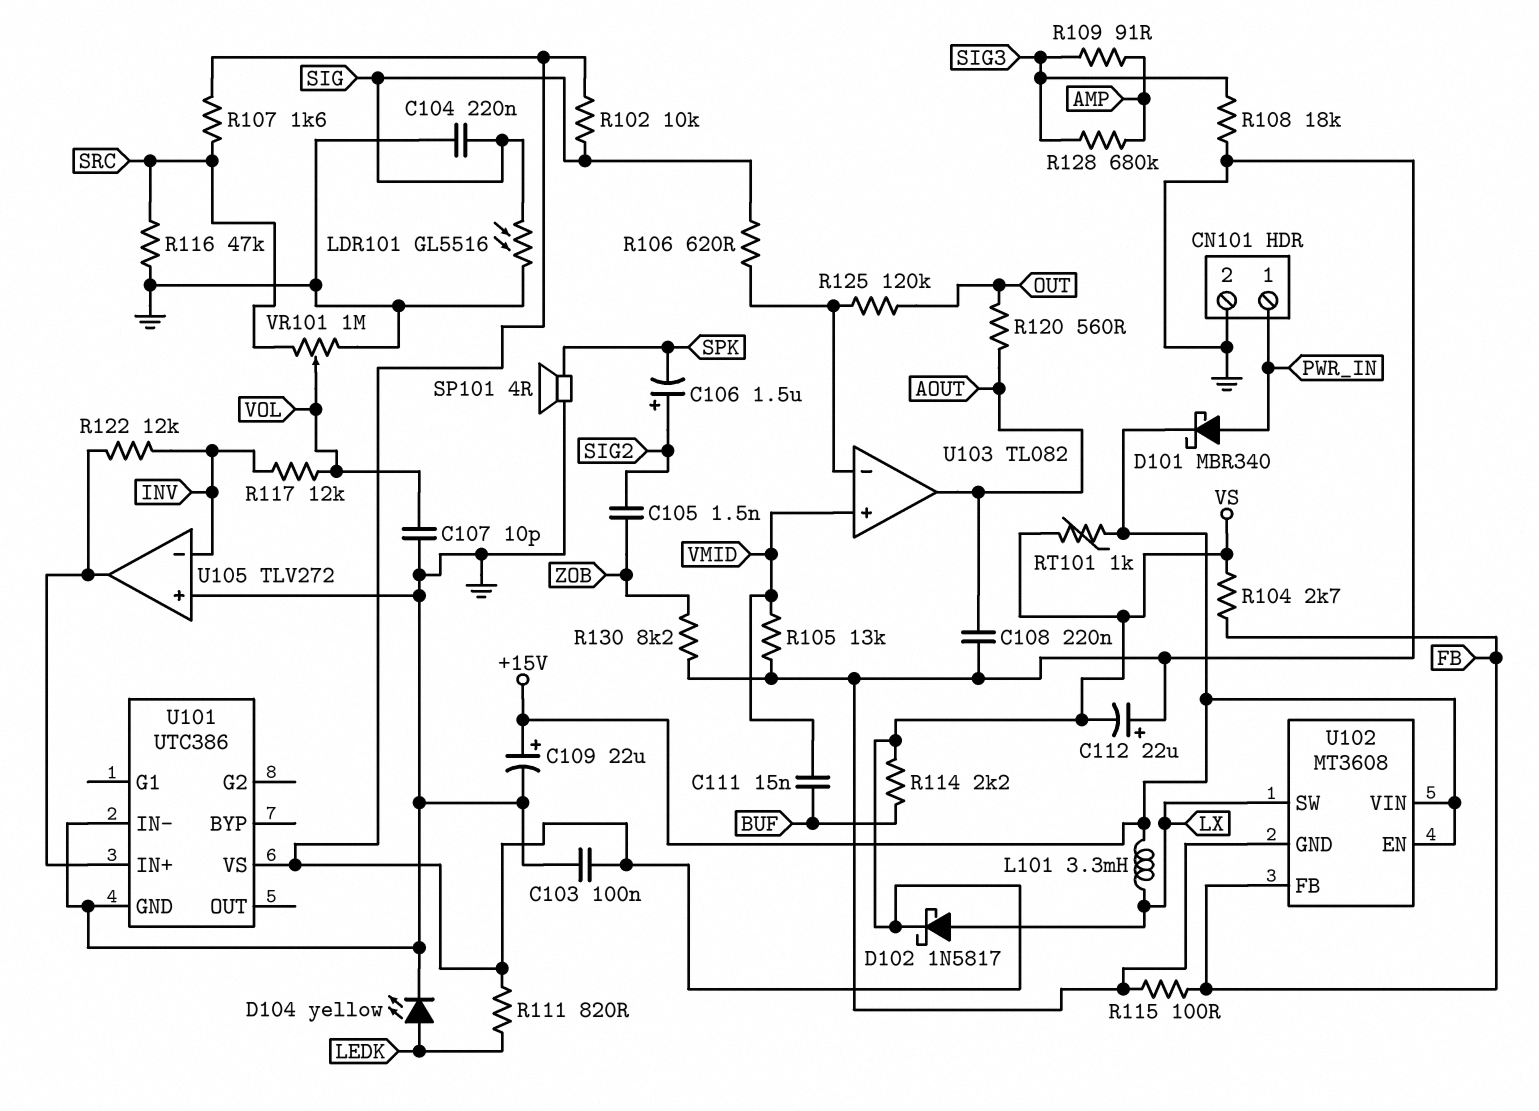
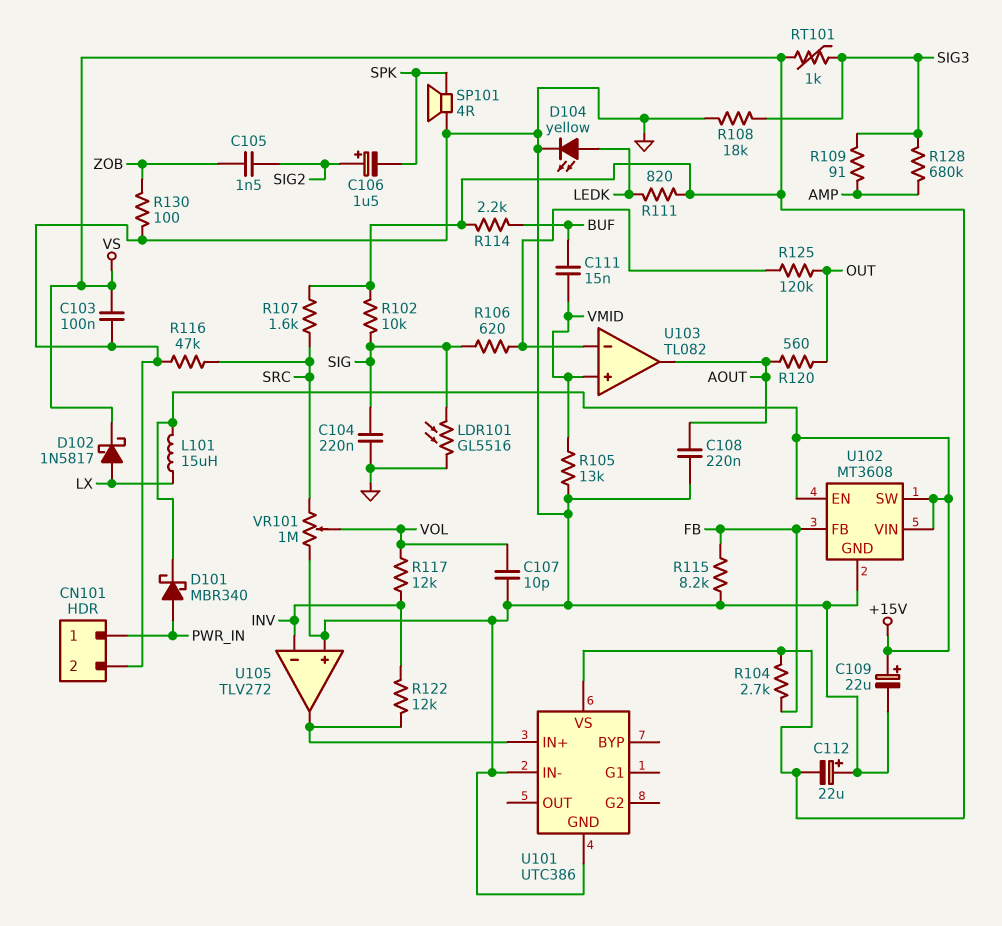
L101: 3.3mH (+15V, LX) -> 15uH (+15V, LX)
R115: 100 (FB, GND) -> 8.2k (FB, GND)
R130: 8.2k (GND, ZOB) -> 100 (GND, ZOB)
RT101: 1k (+15V, VS) -> 1k (SIG3, VS)
U102 pin SW: LX -> +15V

